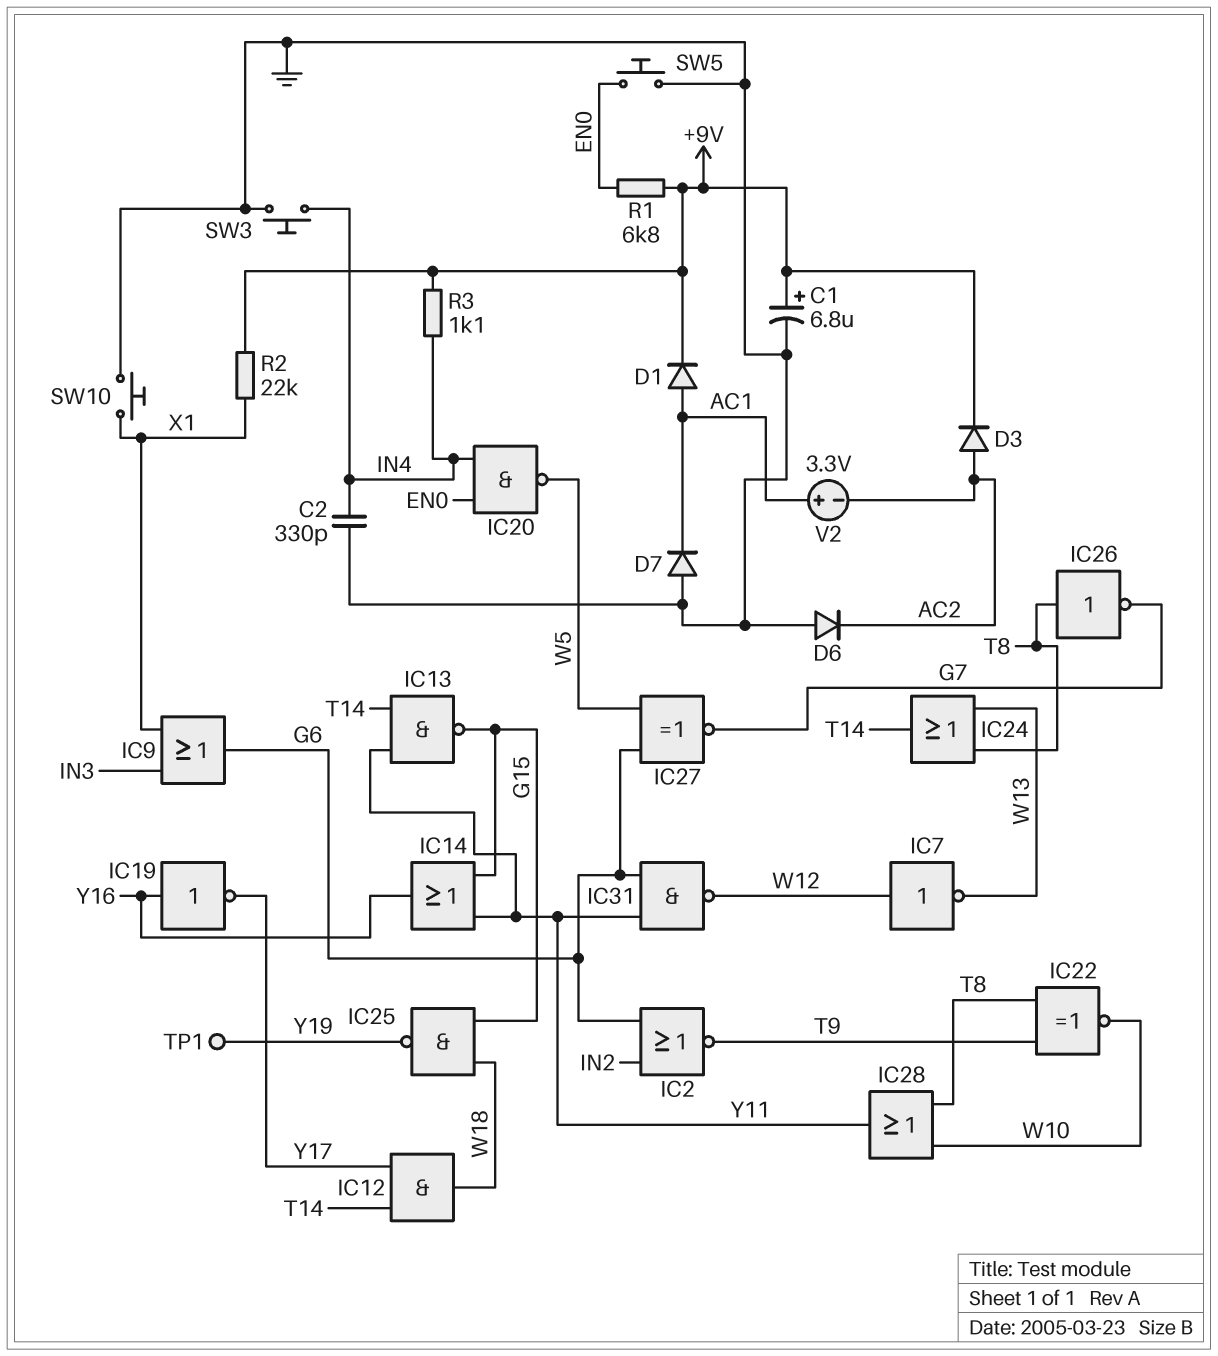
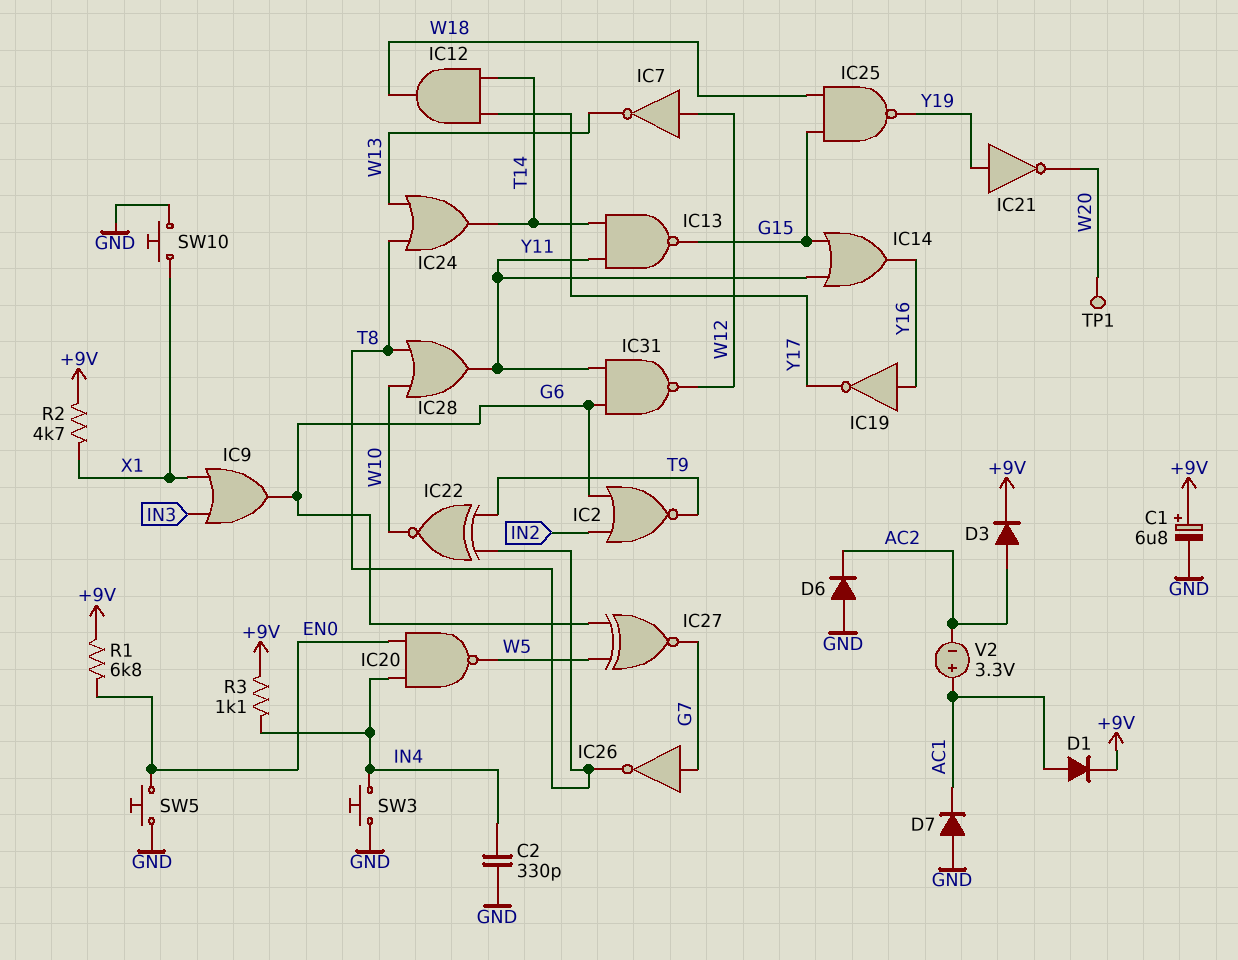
IC21: none -> NOT (in Y19, out W20)
IC26: NOT (in T8, out G7) -> NOT (in G7, out T8)
R2: 22k (+9V, X1) -> 4.7k (+9V, X1)
TP1: test point (Y19) -> test point (W20)

